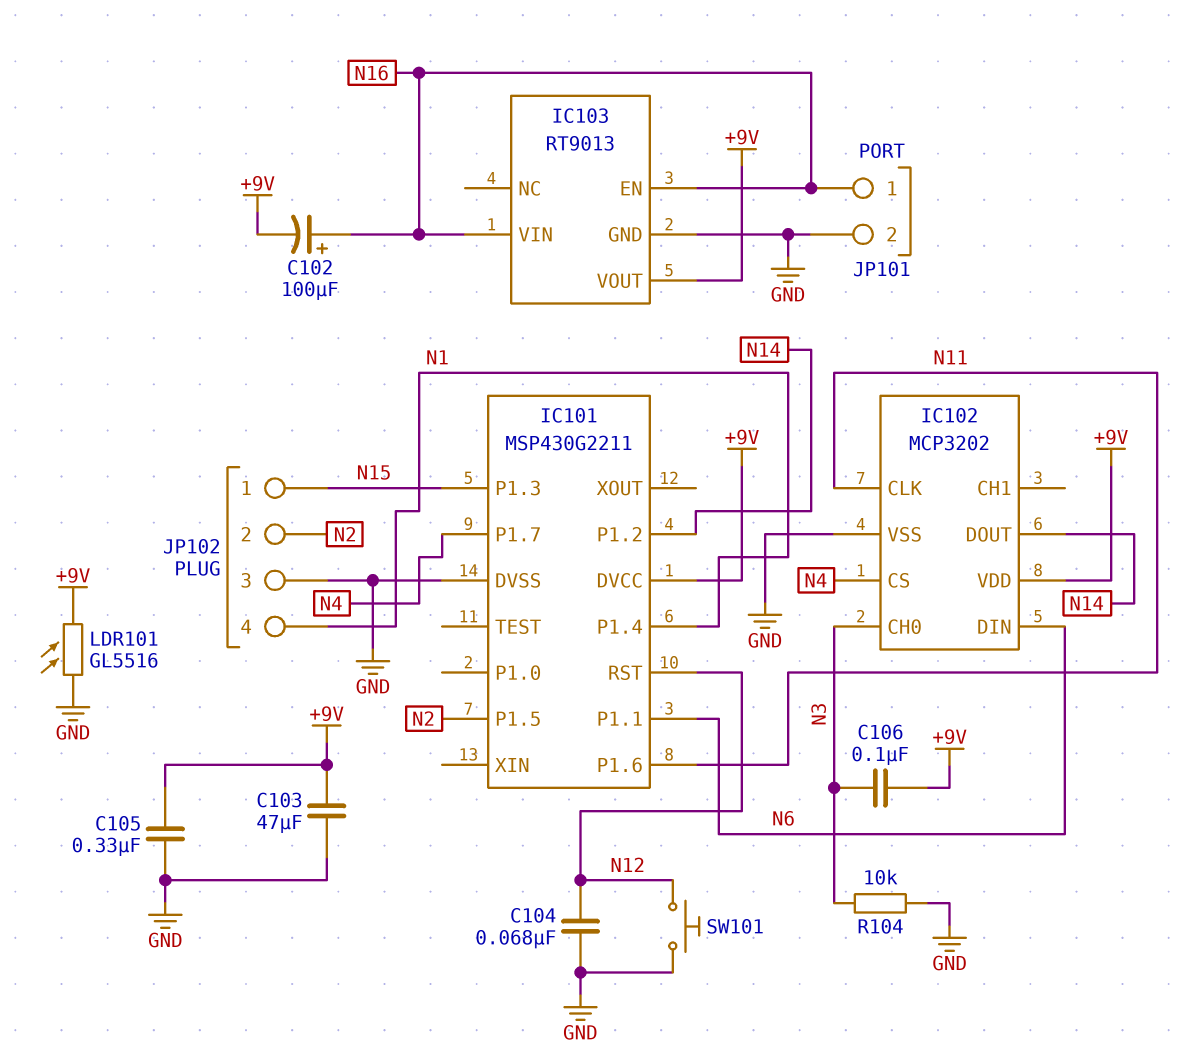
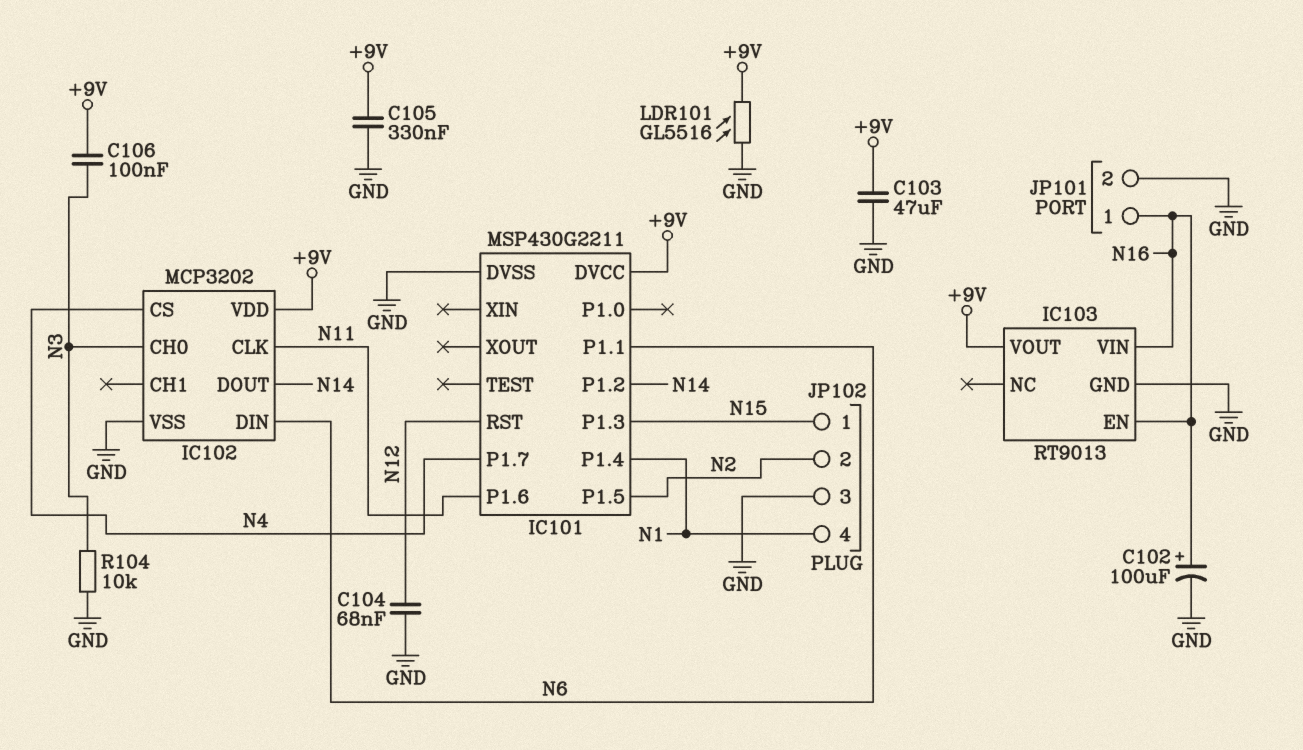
C102: 100uF (plus N16, minus +9V) -> 100uF (plus N16, minus GND)
SW101: button (GND, N12) -> none

